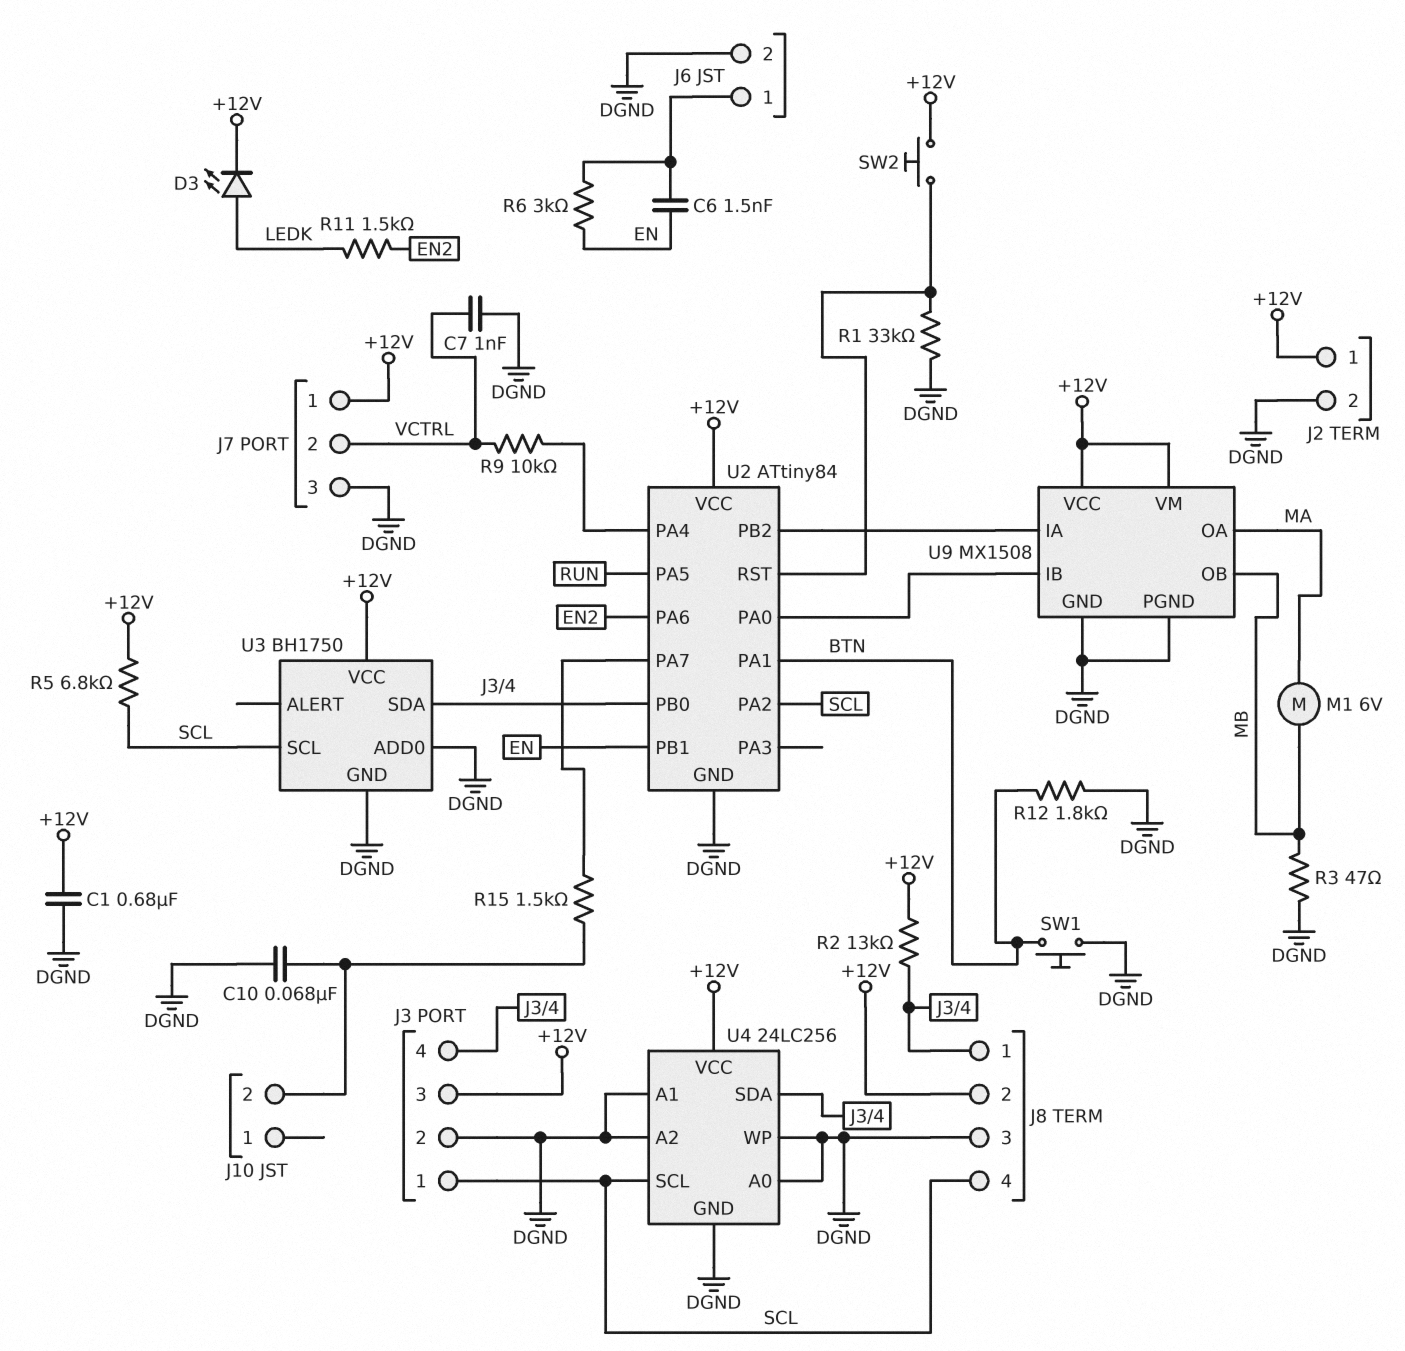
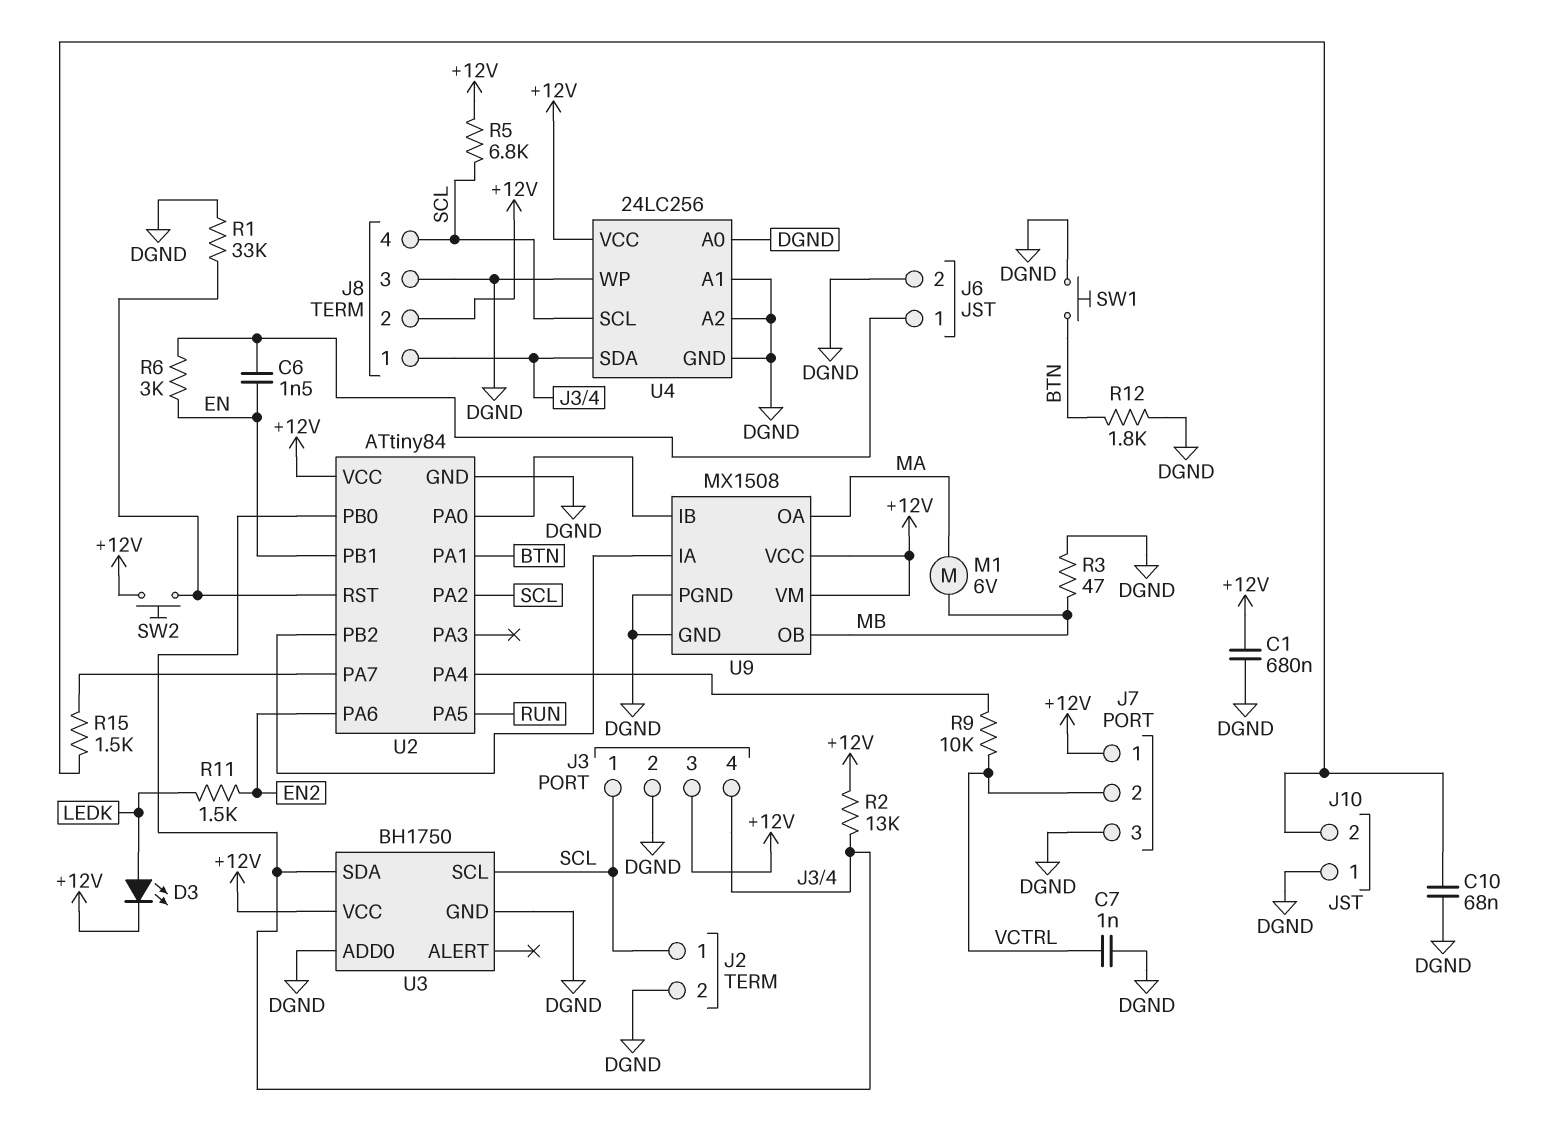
J2 pin 1: +12V -> SCL
J10 pin 1: none -> DGND

